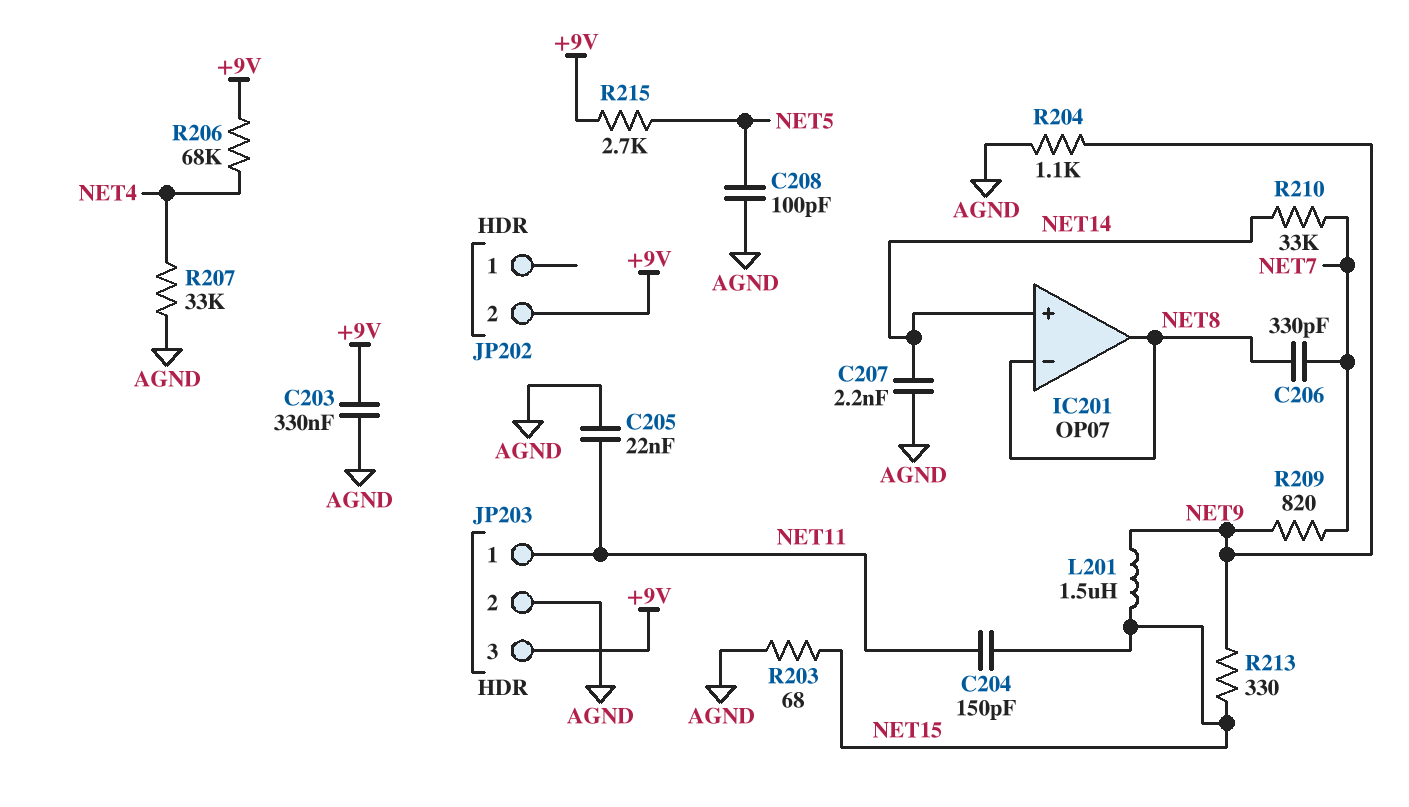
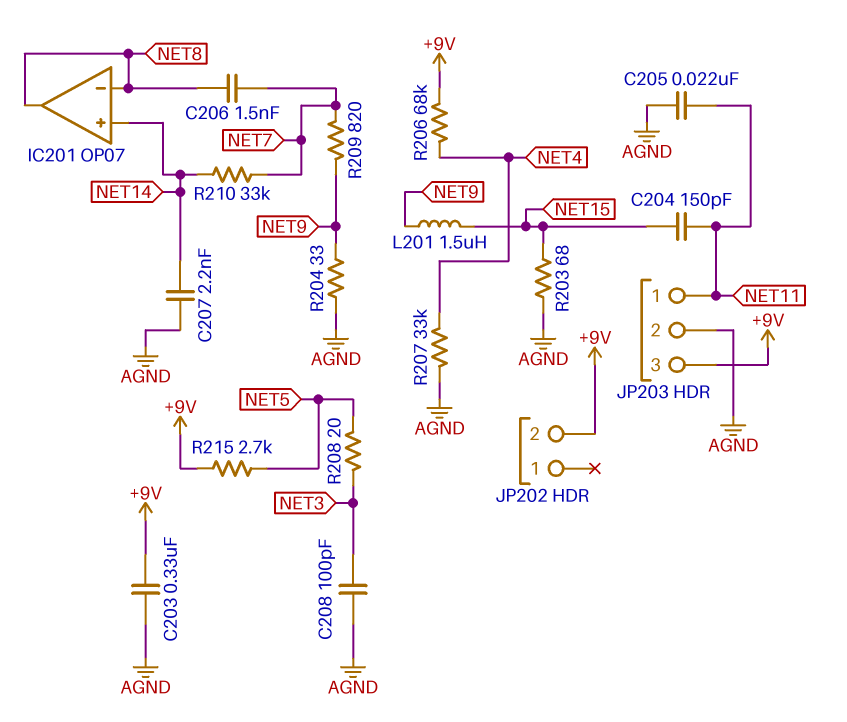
C206: 330pF (NET7, NET8) -> 1.5nF (NET7, NET8)
C208: 100pF (AGND, NET5) -> 100pF (AGND, NET3)
R204: 1.1k (AGND, NET9) -> 33 (AGND, NET9)
R208: none -> 20 (NET3, NET5)
R213: 330 (NET9, NET15) -> none

